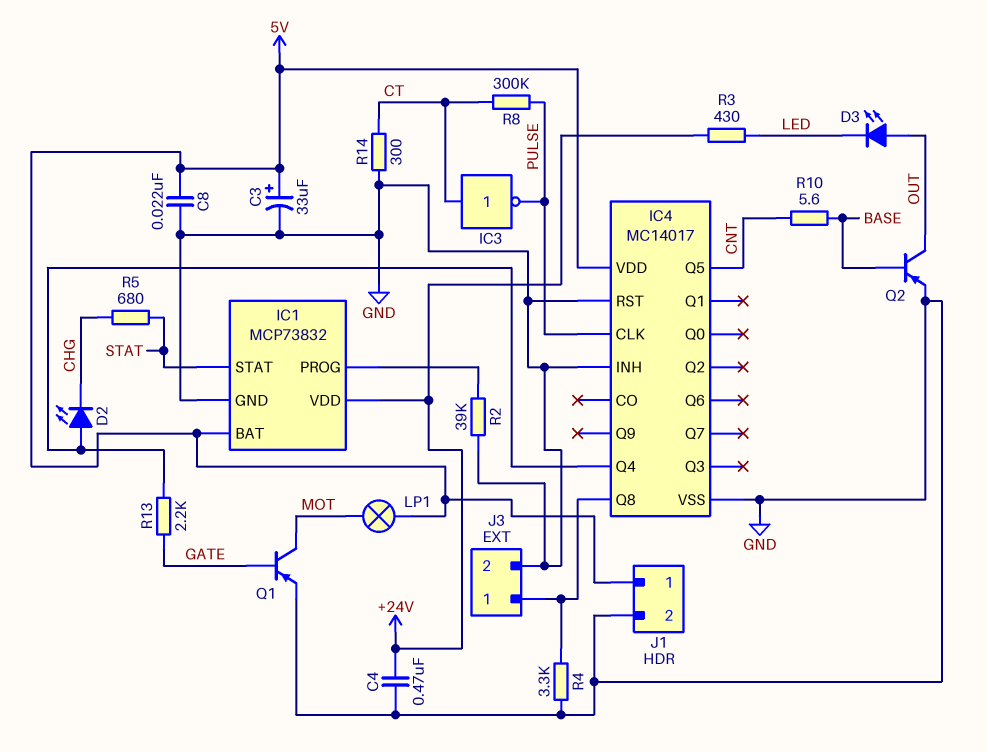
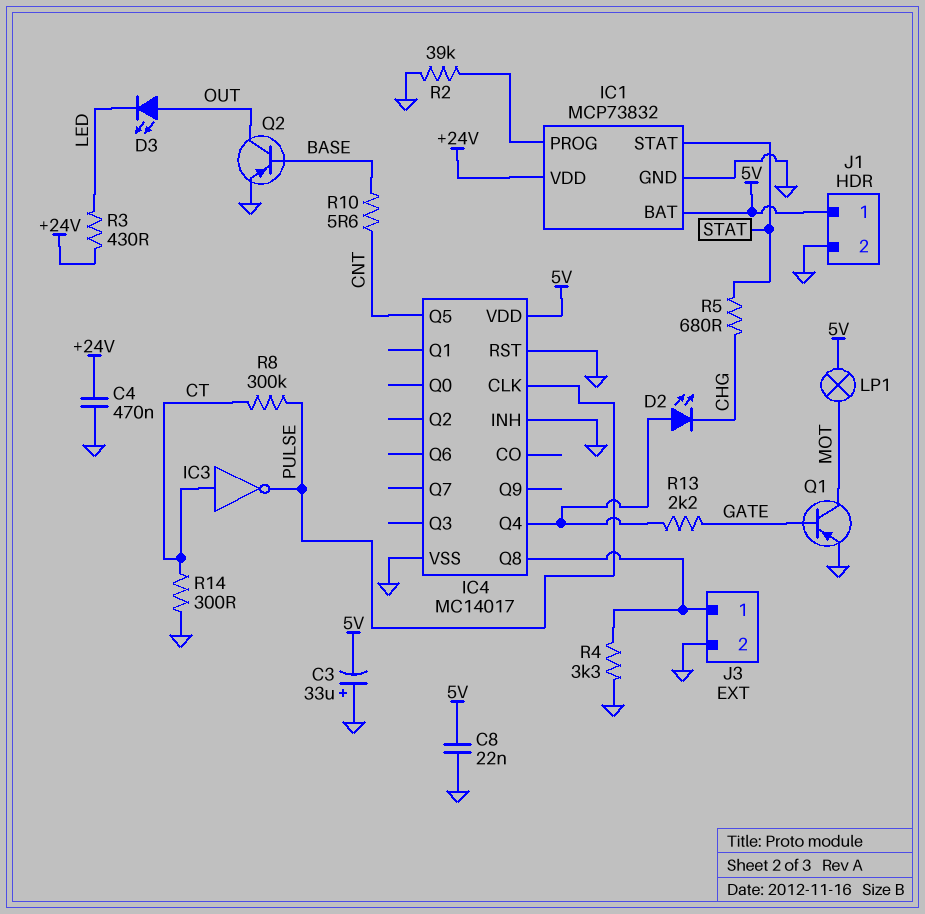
C3: 33uF (plus 5V, minus GND) -> 33uF (plus GND, minus 5V)

